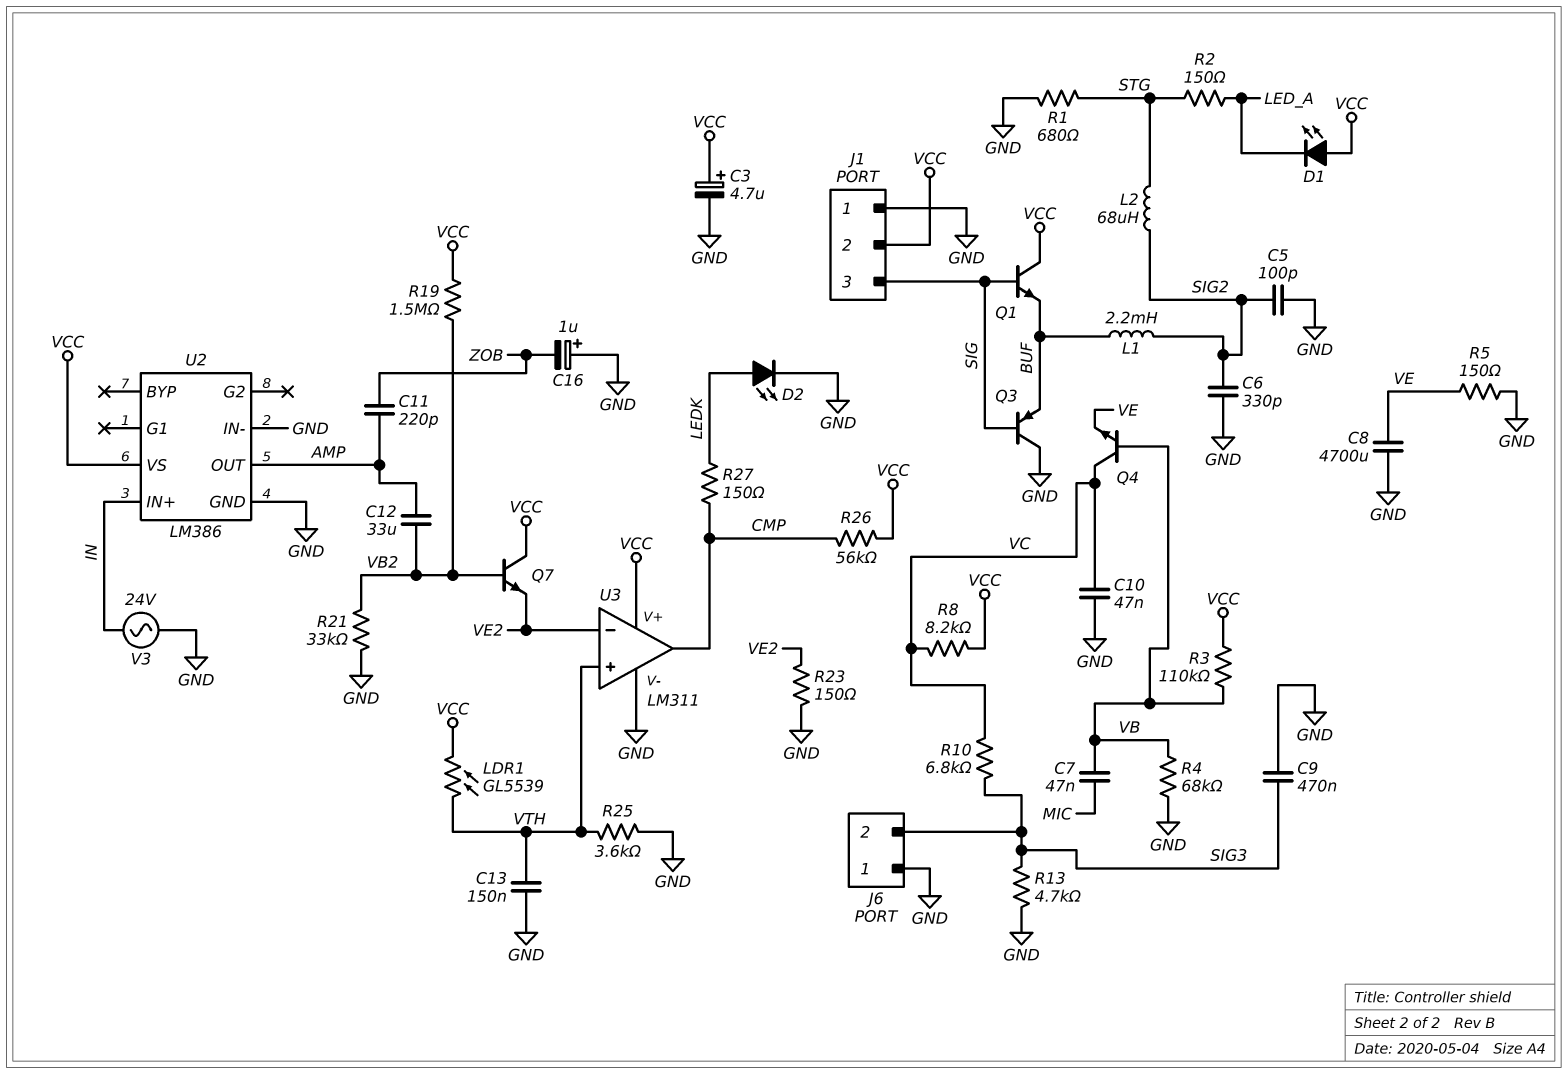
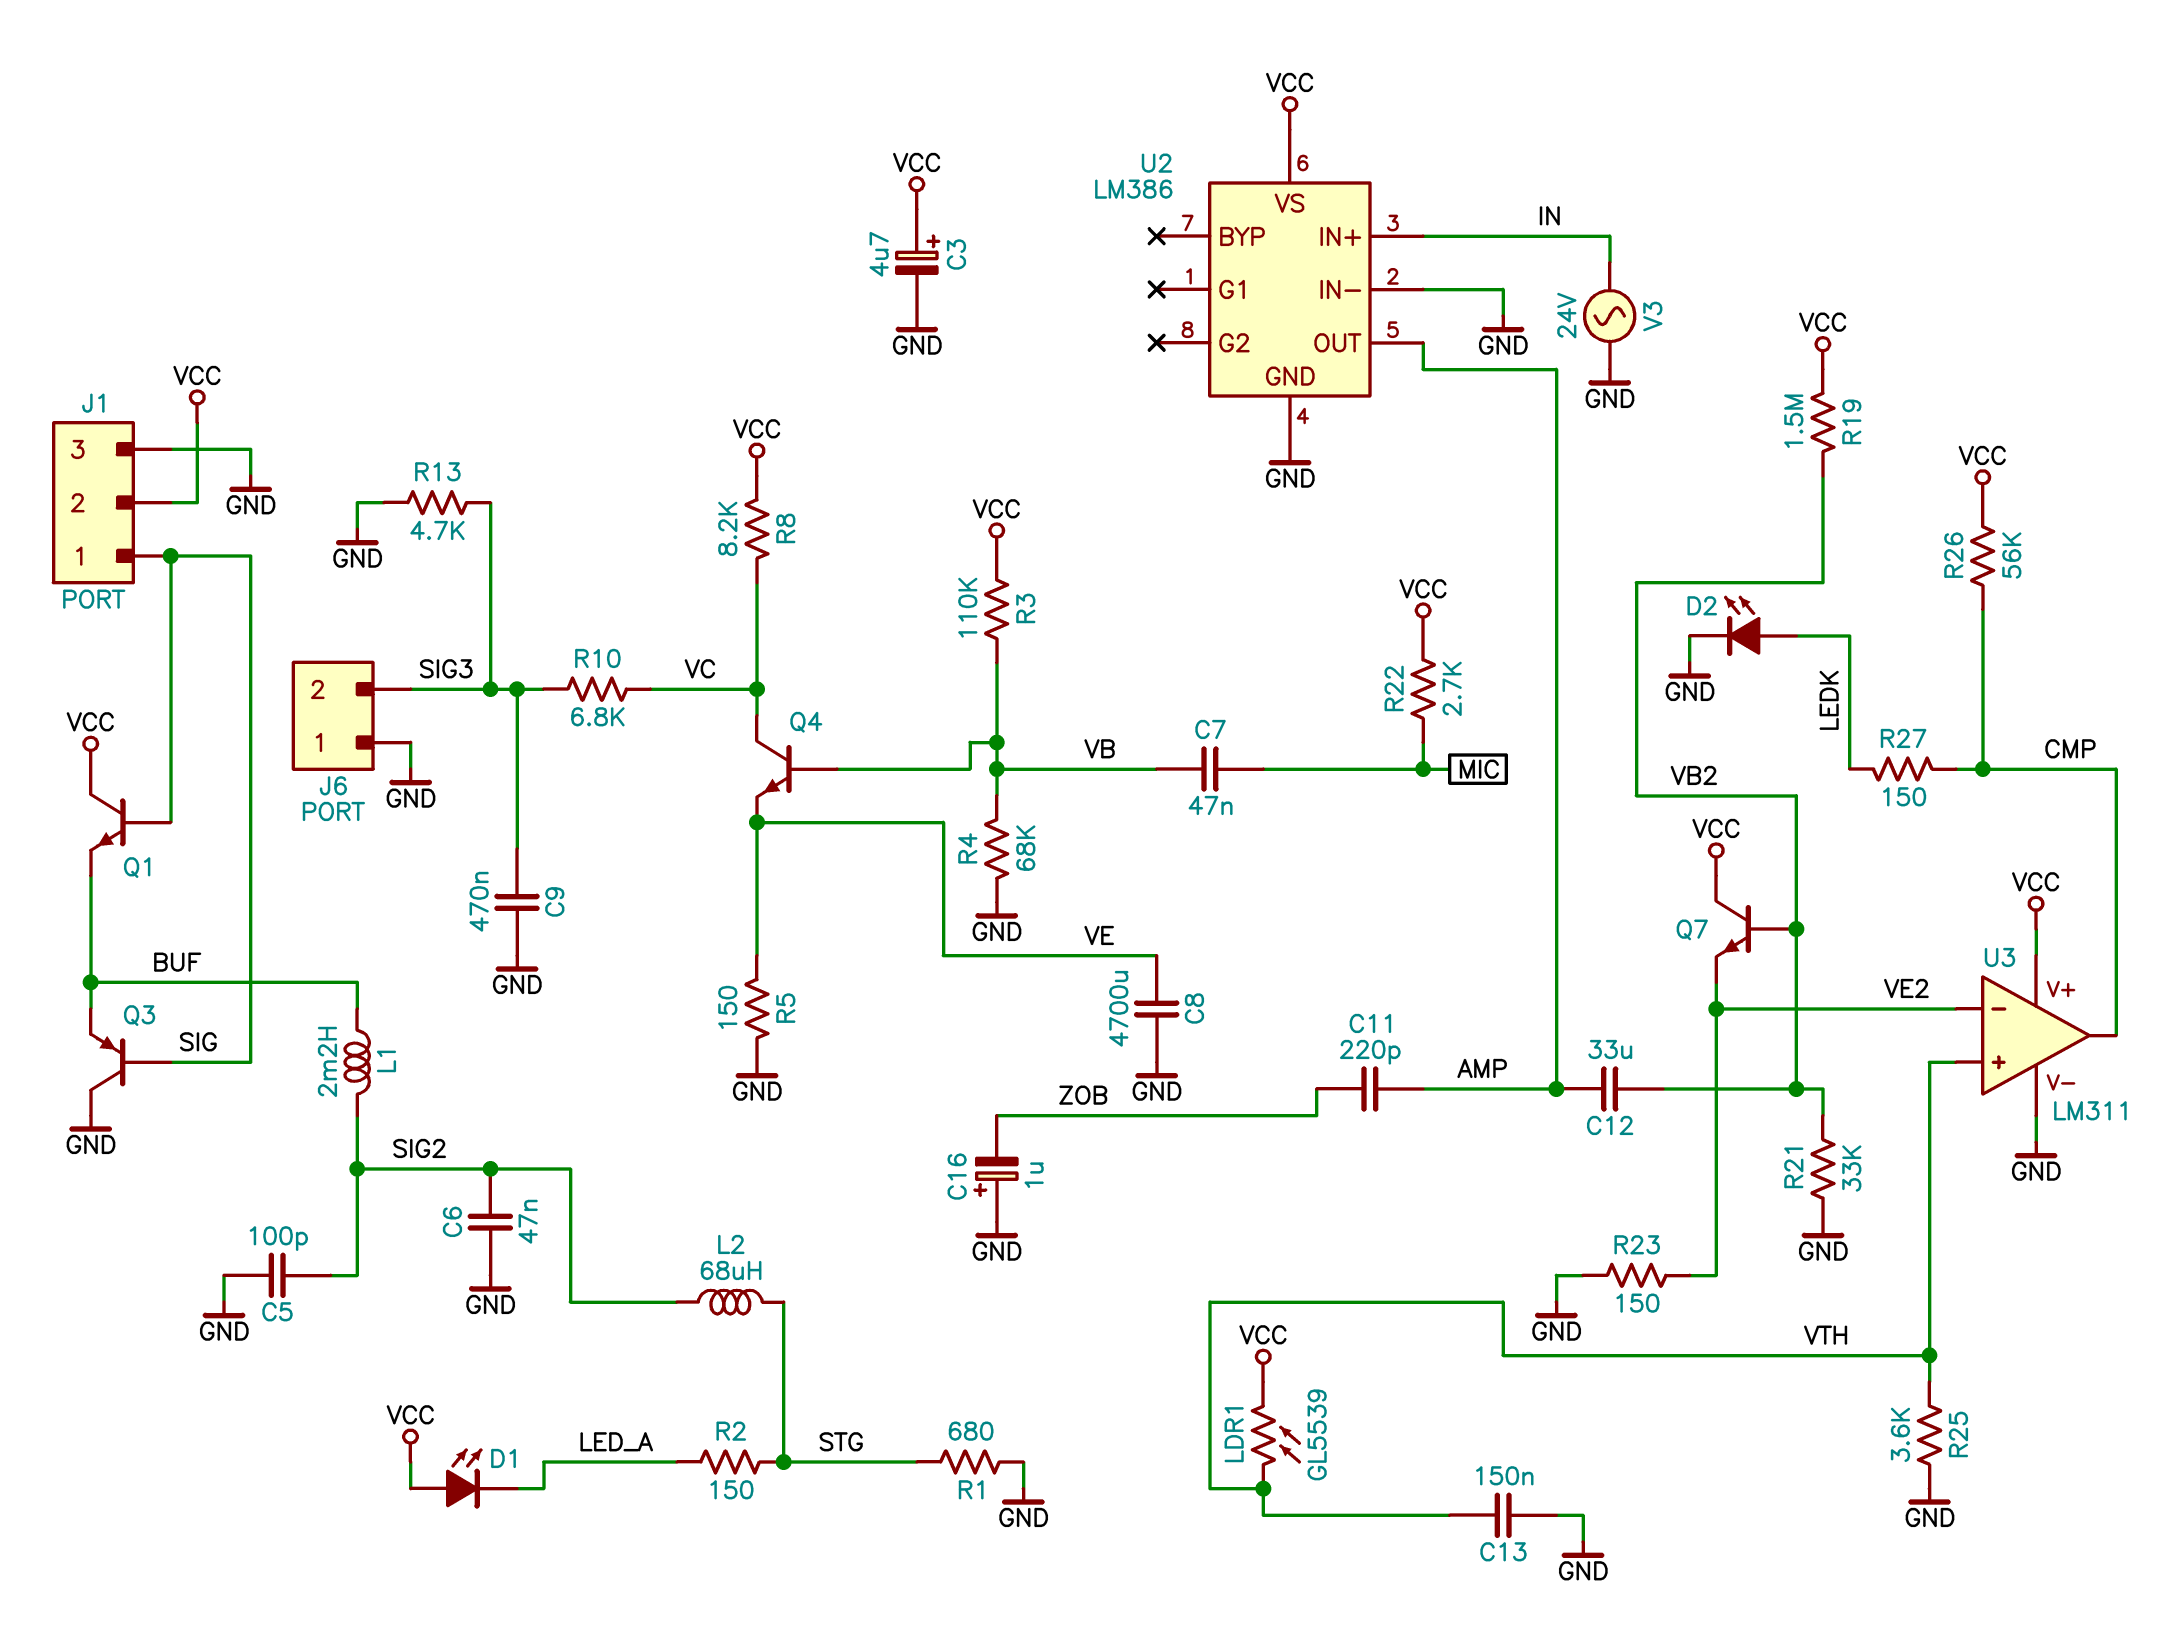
C6: 330pF (GND, SIG2) -> 47nF (GND, SIG2)
C10: 47nF (GND, VC) -> none
J1 pin 1: GND -> SIG
J1 pin 3: SIG -> GND
R22: none -> 2.7k (MIC, VCC)

